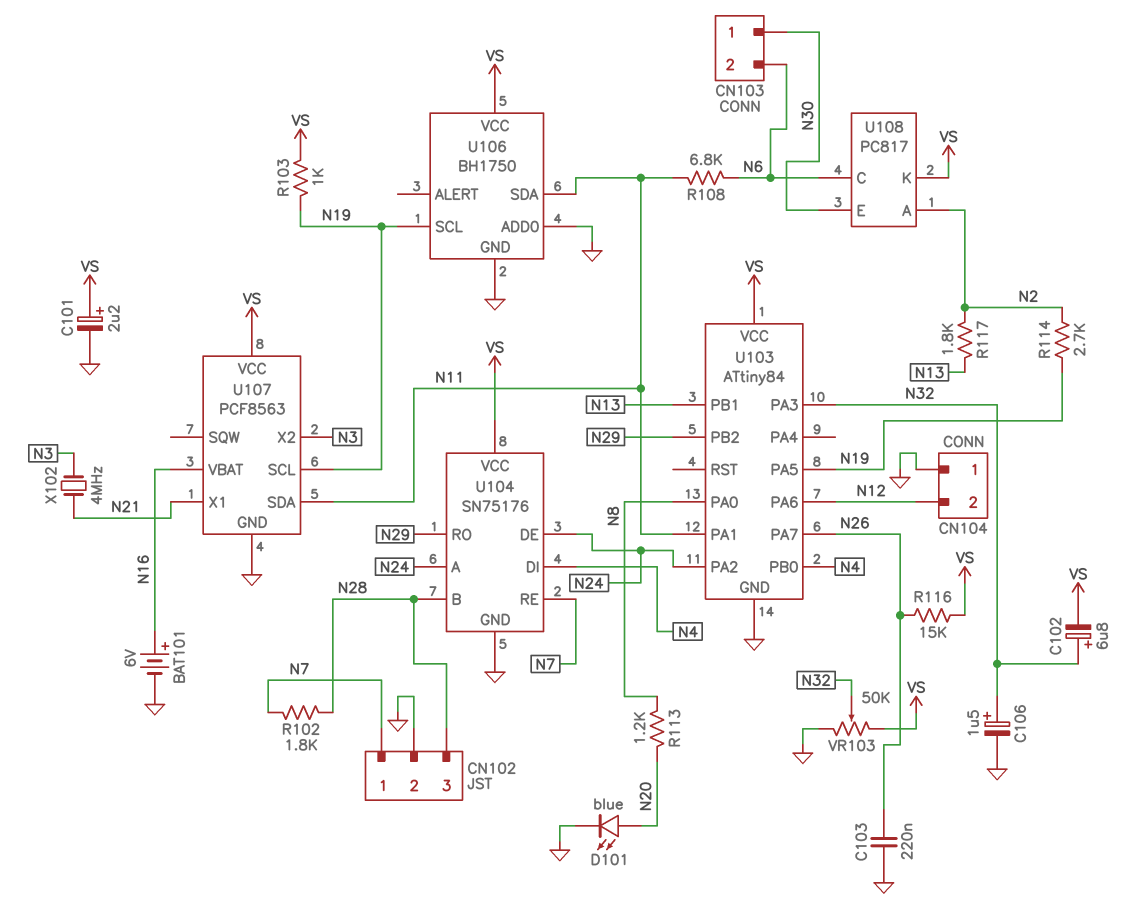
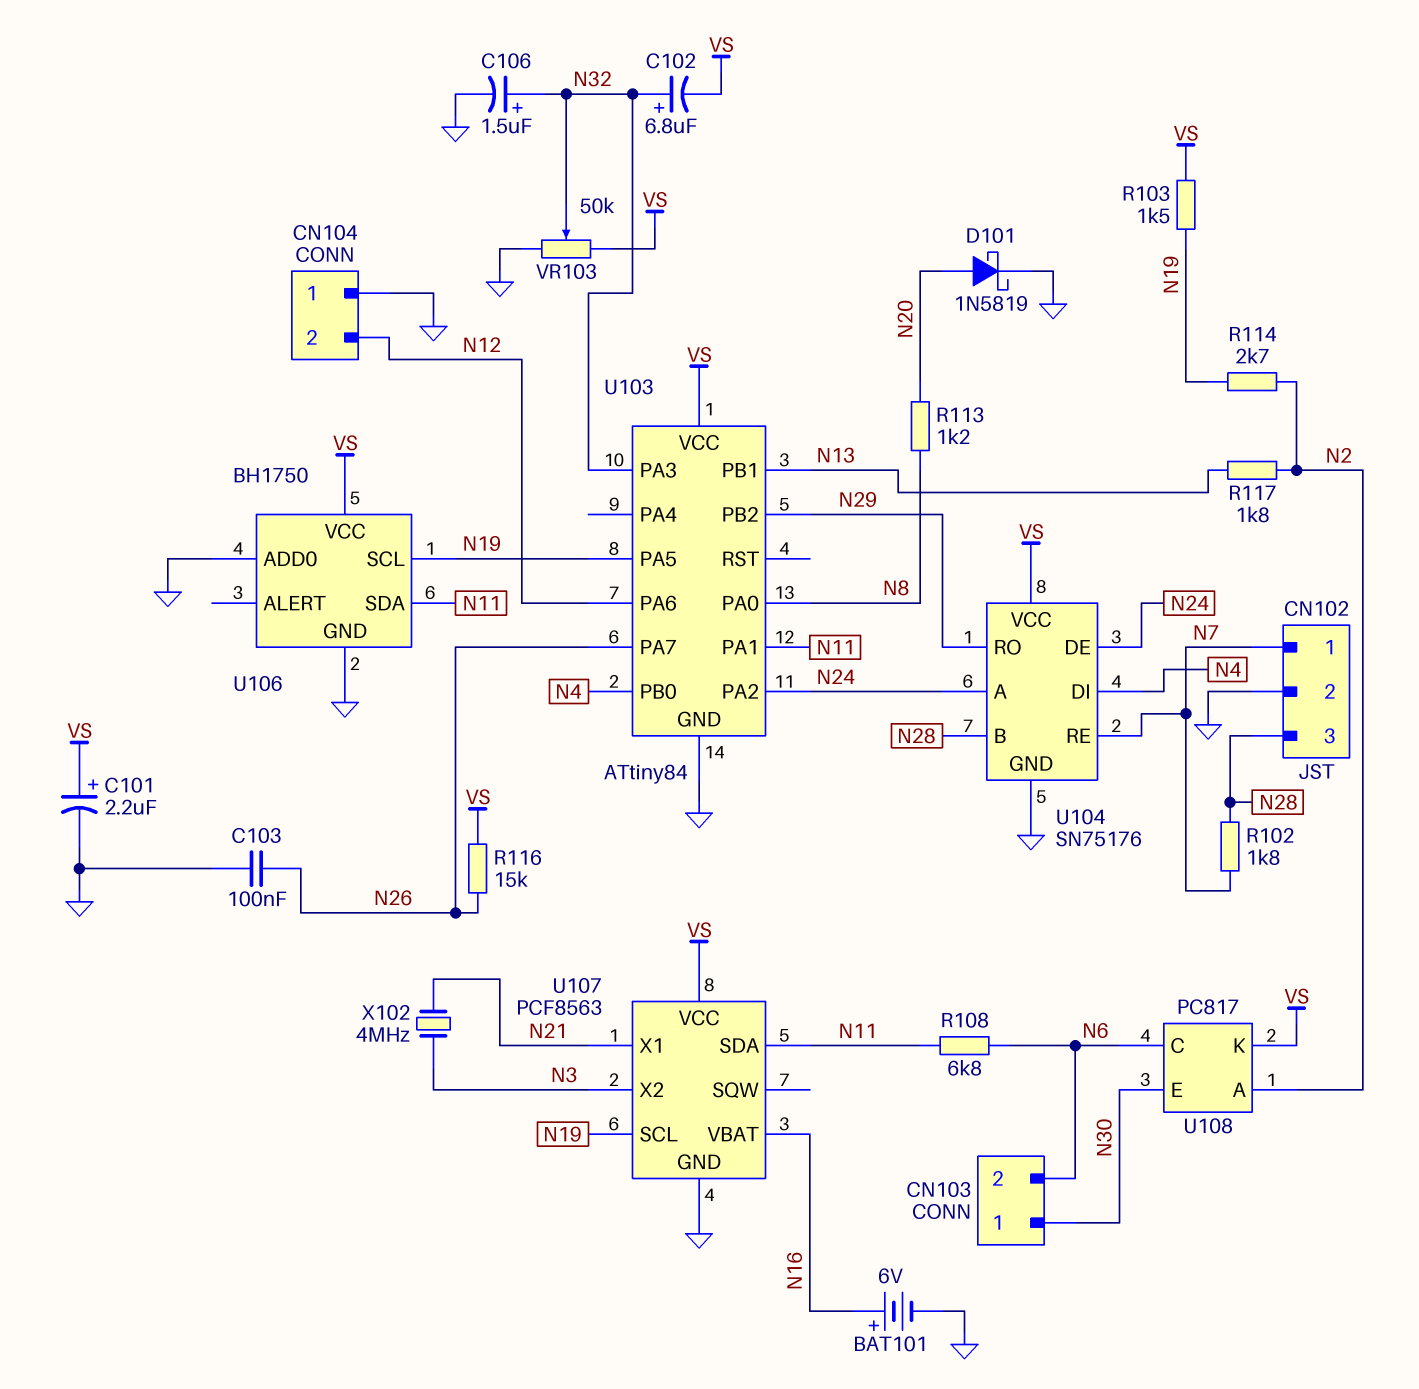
C103: 220nF (GND, N26) -> 100nF (GND, N26)
D101: LED blue (A N20, K GND) -> schottky 1N5819 (A N20, K GND)
R103: 1k (N19, VS) -> 1.5k (N19, VS)

